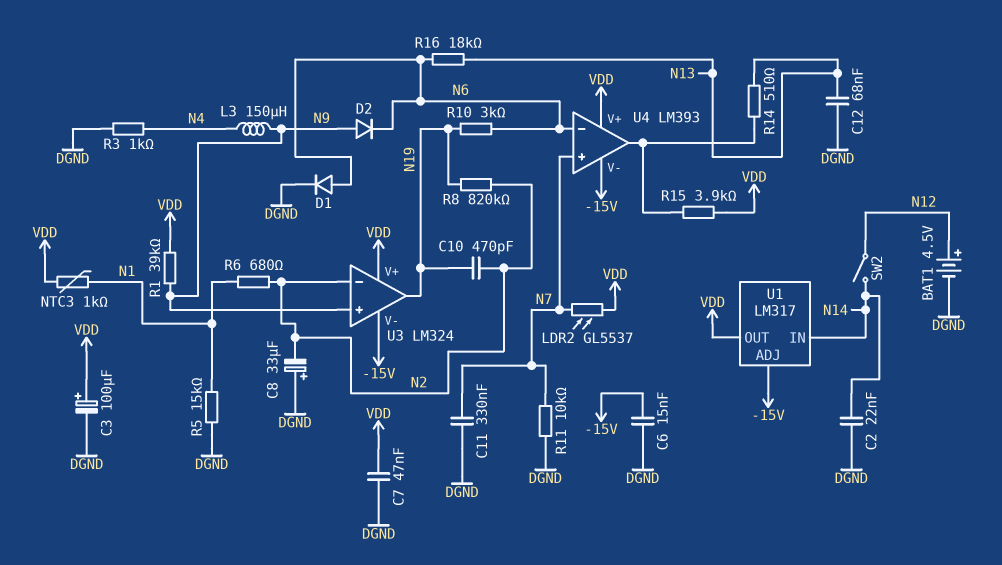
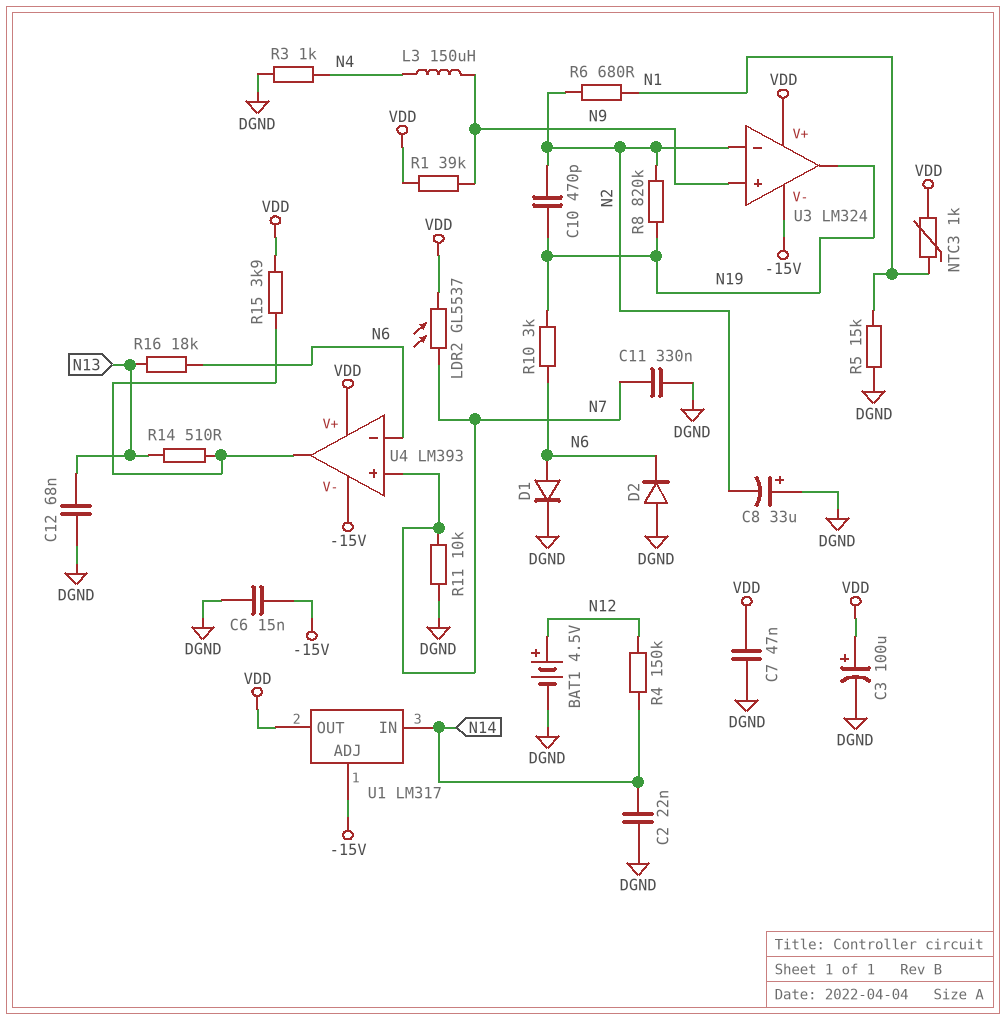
D2: diode (A N9, K N6) -> diode (A DGND, K N6)
R4: none -> 150k (N12, N14)
SW2: switch (N12, N14) -> none

